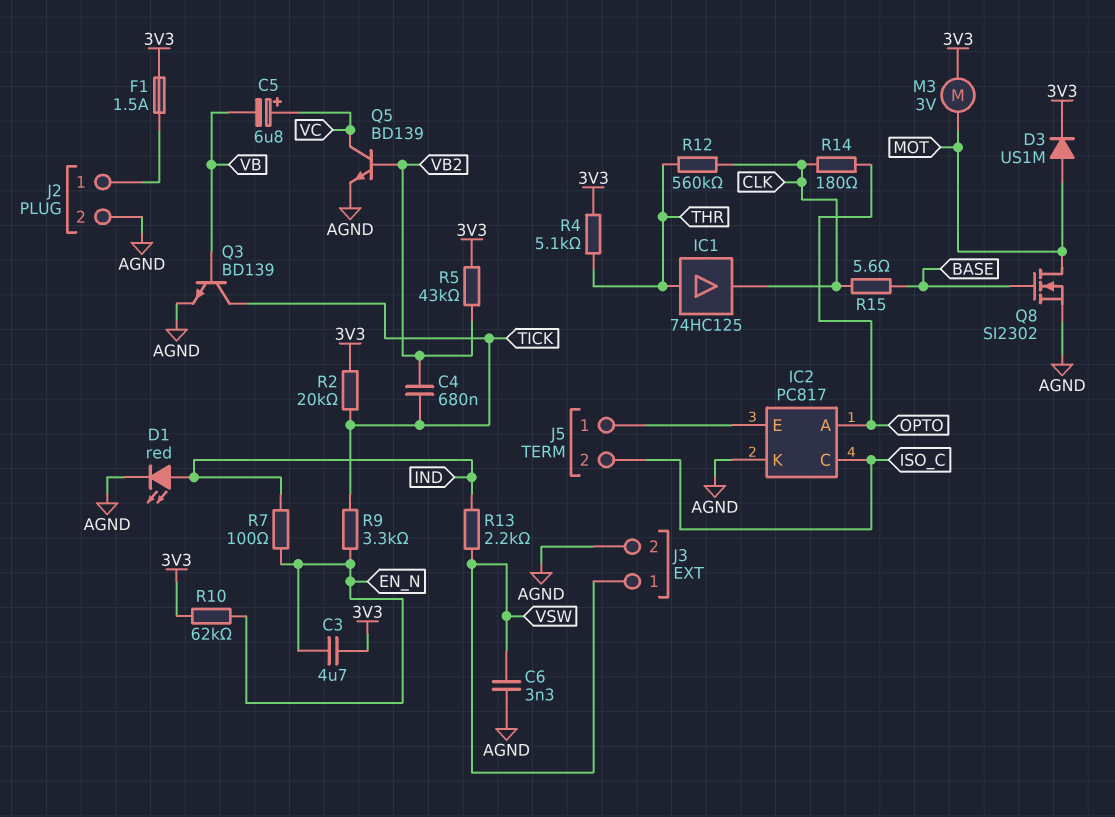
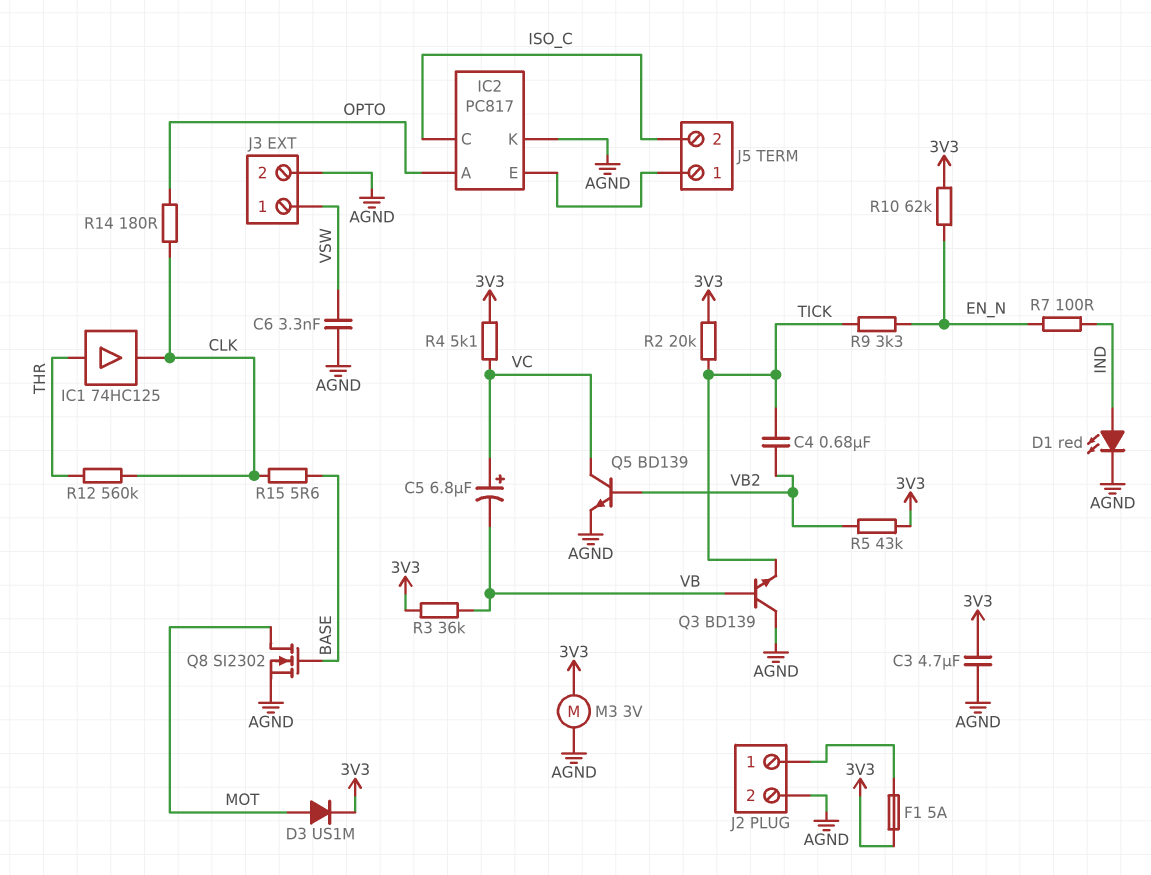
C3: 4.7uF (3V3, EN_N) -> 4.7uF (3V3, AGND)
F1: 1.5A (3V3, J2/1) -> 5A (3V3, J2/1)
M3: motor 3V (3V3, MOT) -> motor 3V (3V3, AGND)
Q3: NPN BD139 (B VB, C TICK, E AGND) -> NPN BD139 (B VB, C AGND, E TICK)
R3: none -> 36k (3V3, VB)
R4: 5.1k (3V3, THR) -> 5.1k (3V3, VC)
R13: 2.2k (IND, VSW) -> none

